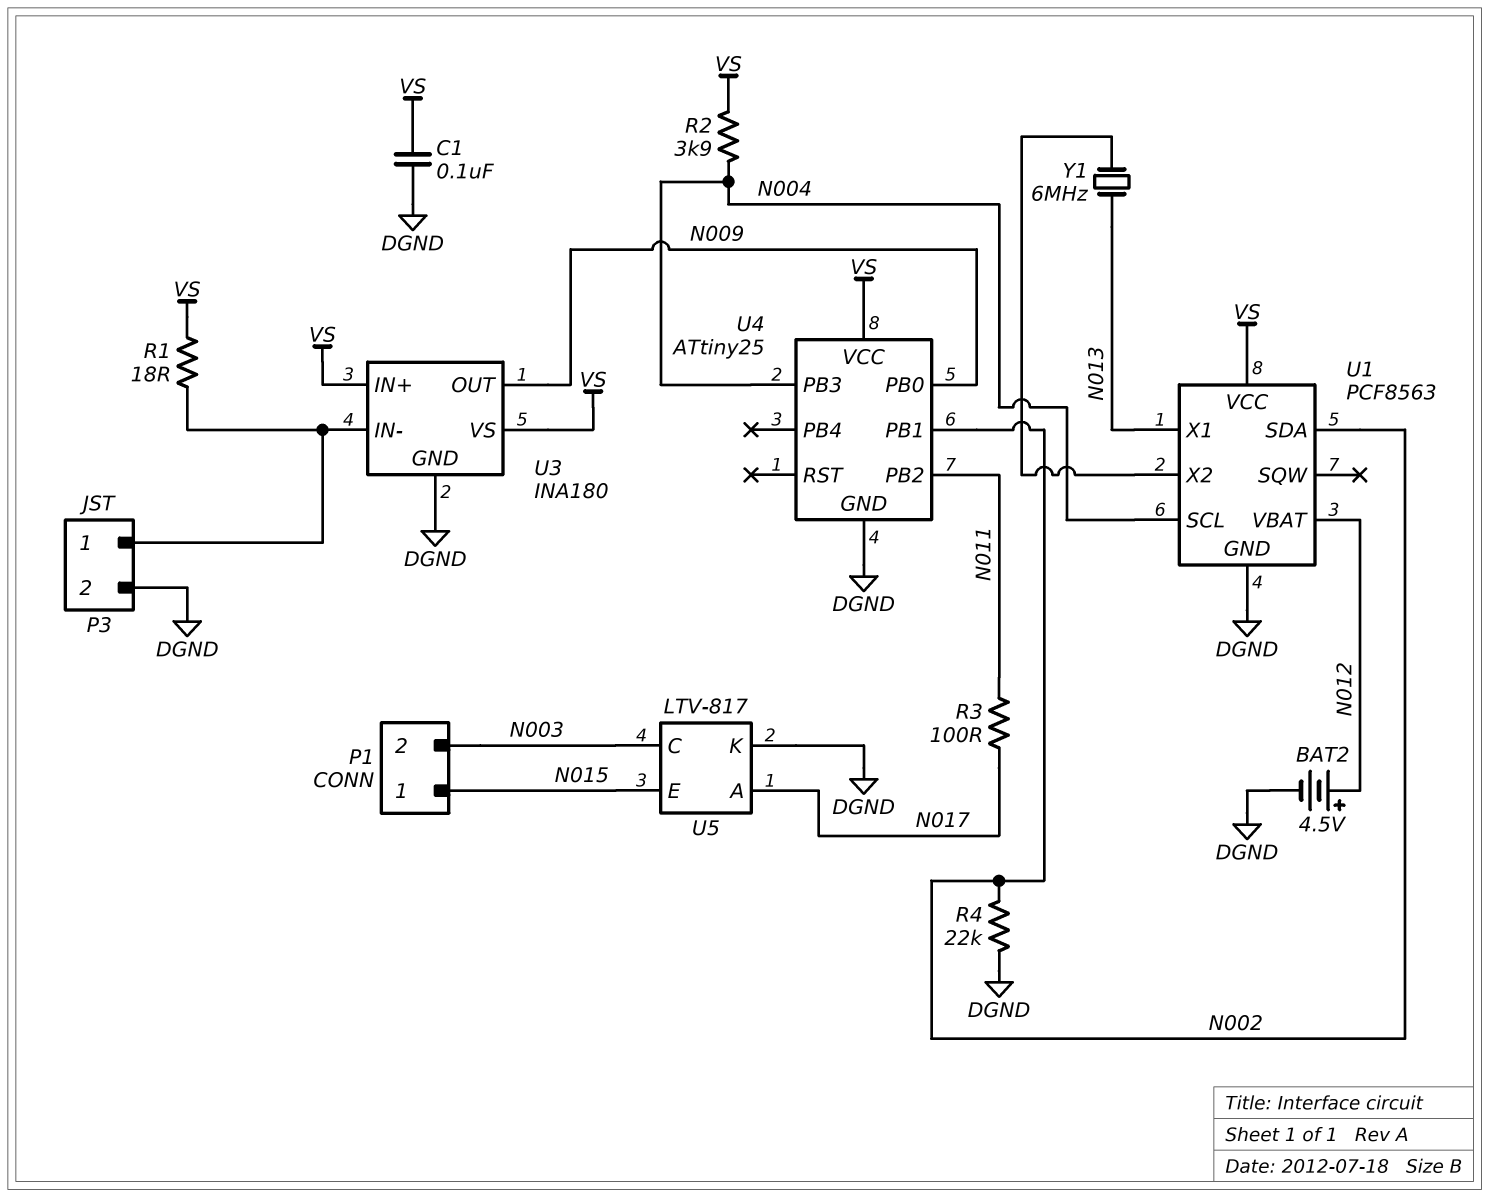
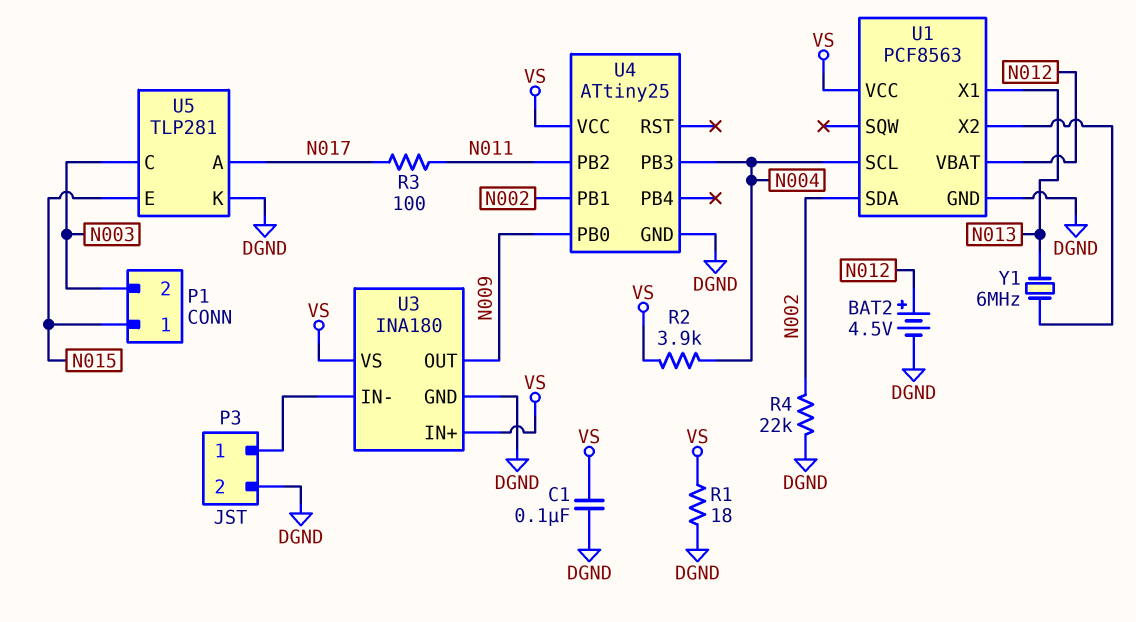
R1: 18 (P3/1, VS) -> 18 (DGND, VS)
U5: LTV-817 -> TLP281

